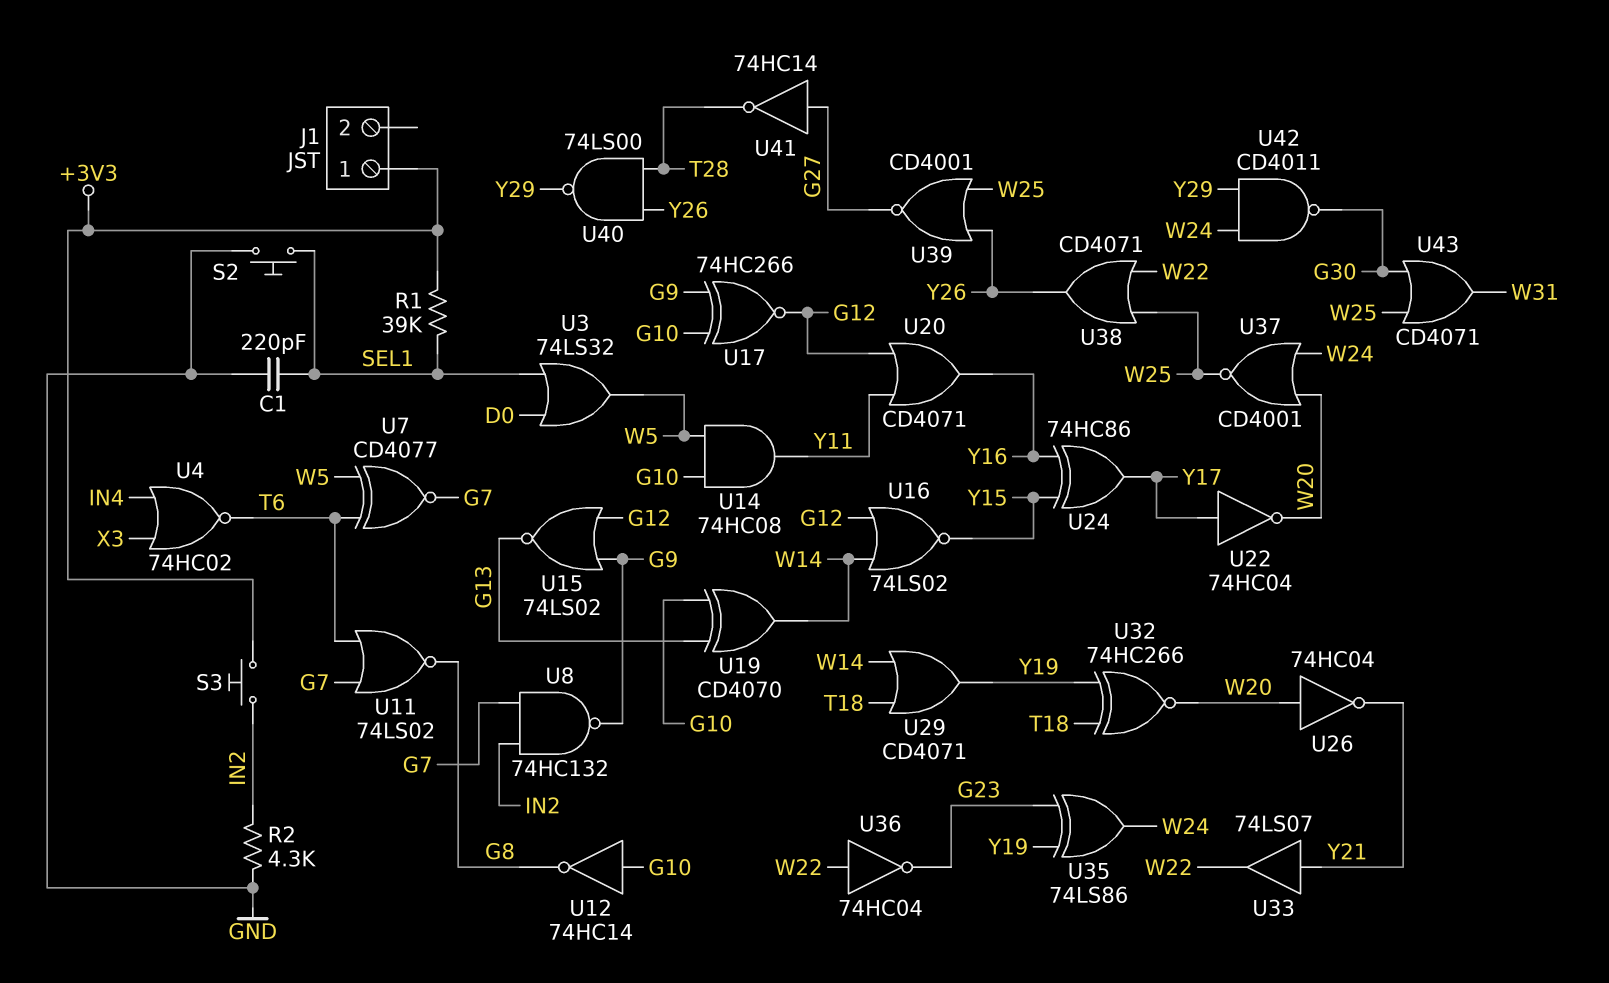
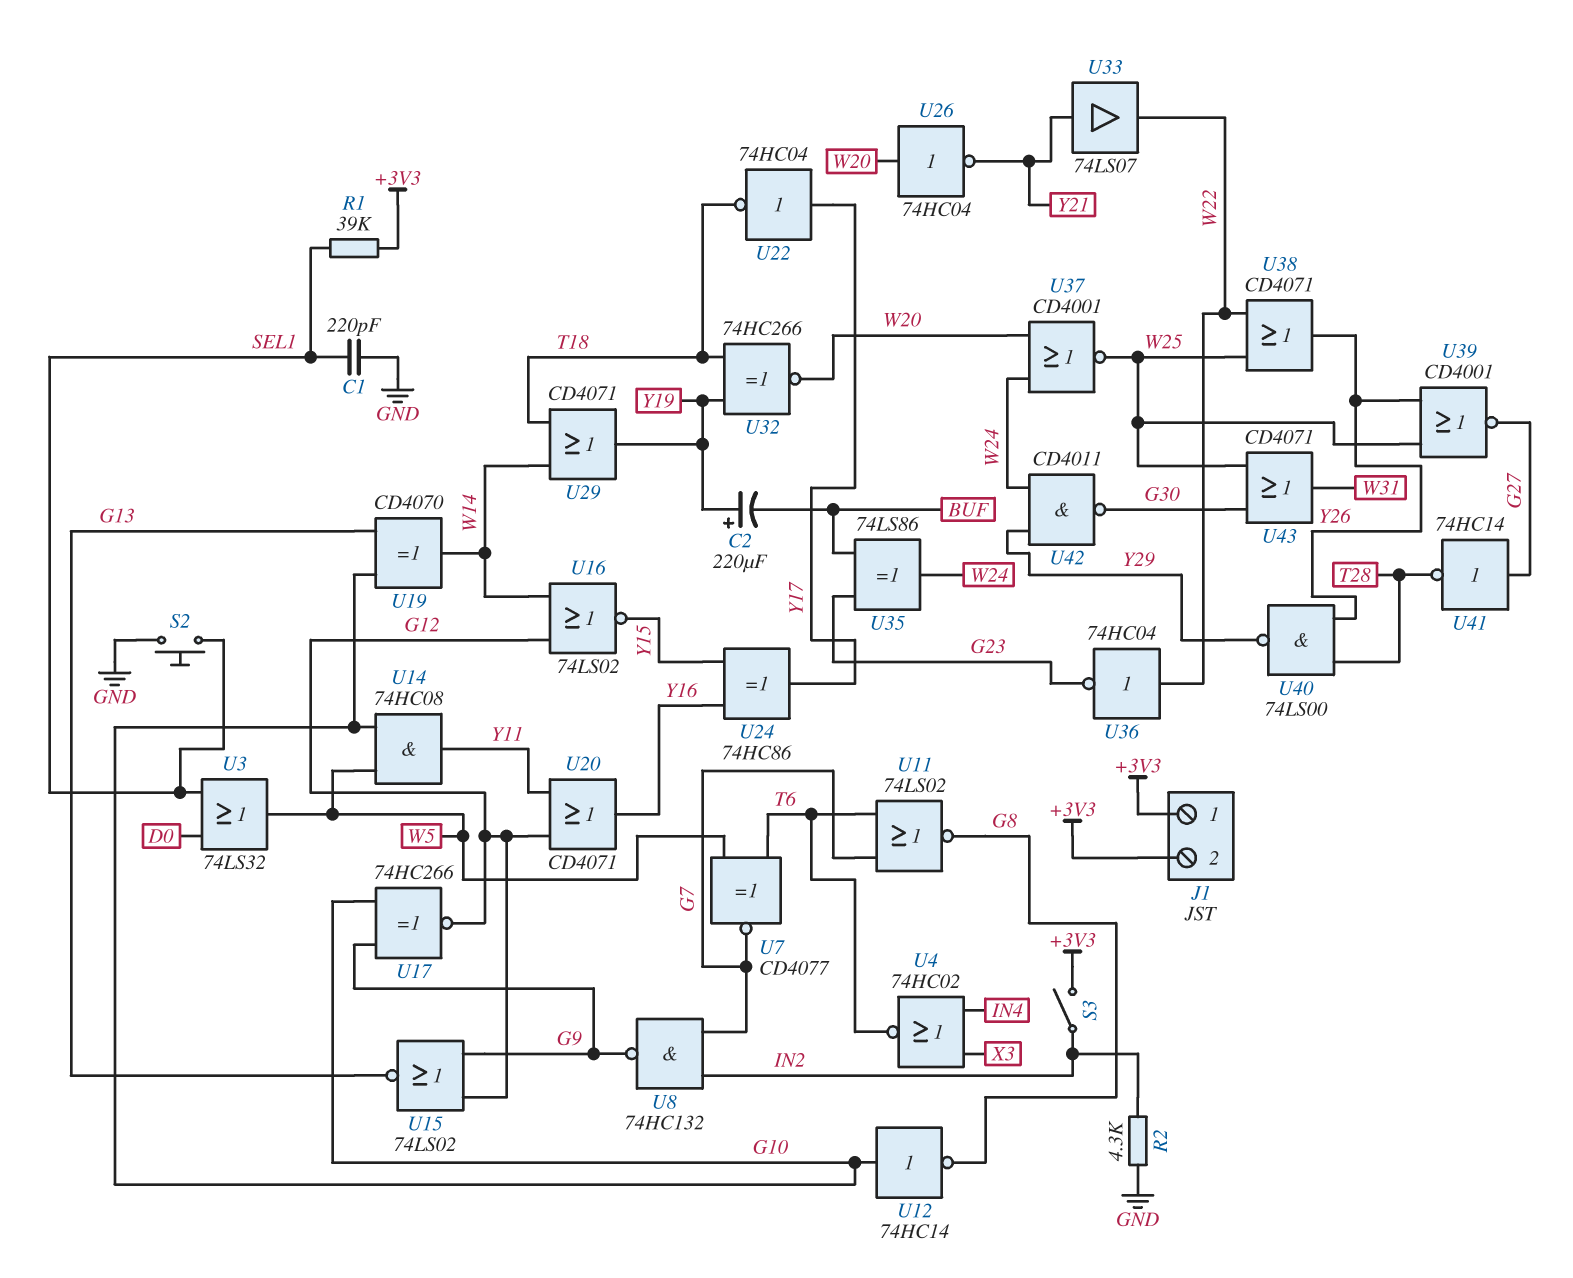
C2: none -> 220uF (plus Y19, minus BUF)
J1 pin 2: none -> +3V3
S3: button (+3V3, IN2) -> switch (+3V3, IN2)
U22: NOT 74HC04 (in Y17, out W20) -> NOT 74HC04 (in Y17, out T18)
U35: XOR 74LS86 (in G23, in Y19, out W24) -> XOR 74LS86 (in BUF, in G23, out W24)

